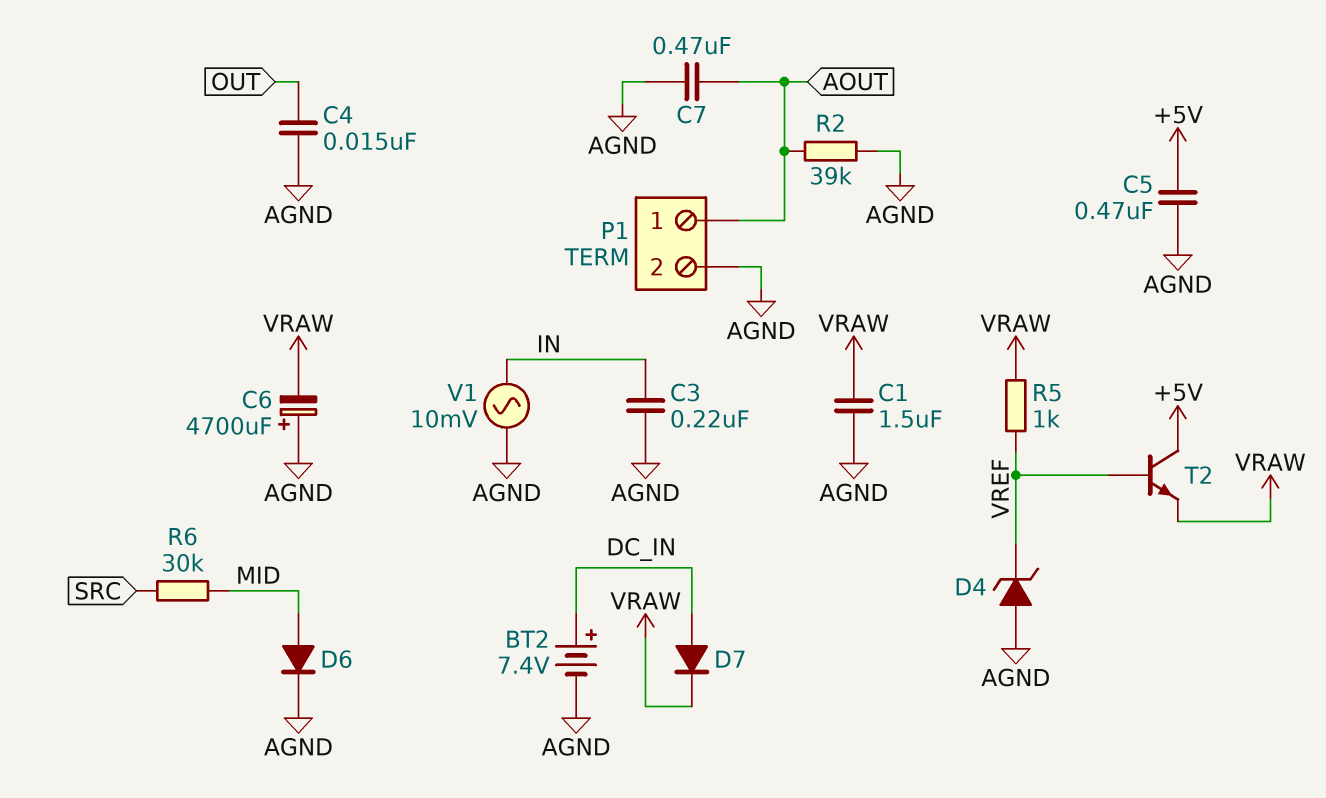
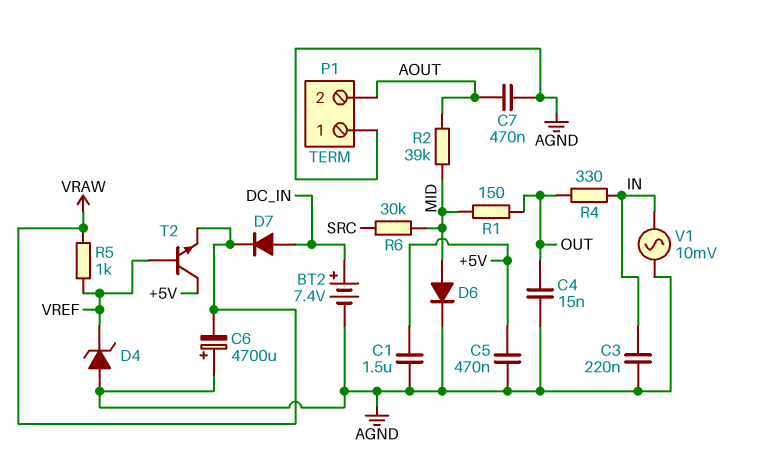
C1: 1.5uF (AGND, VRAW) -> 1.5uF (+5V, AGND)
P1 pin 1: AOUT -> AGND
P1 pin 2: AGND -> AOUT
R1: none -> 150 (MID, OUT)
R2: 39k (AGND, AOUT) -> 39k (AOUT, MID)
R4: none -> 330 (IN, OUT)

